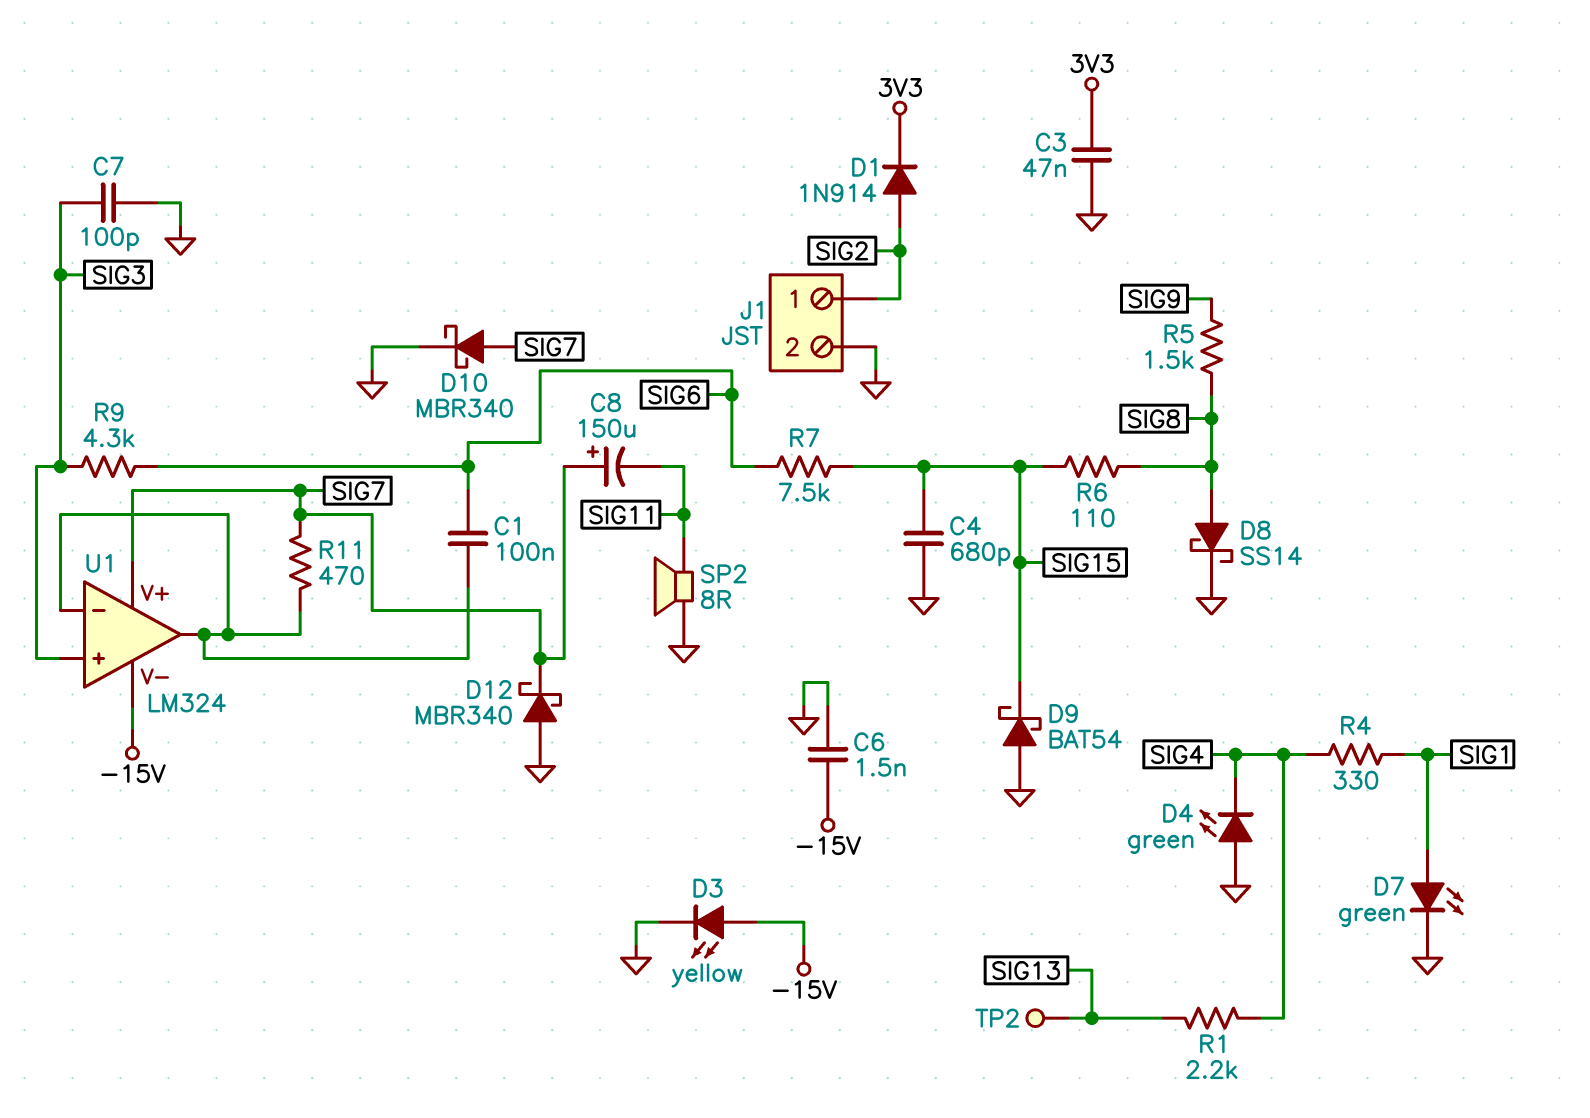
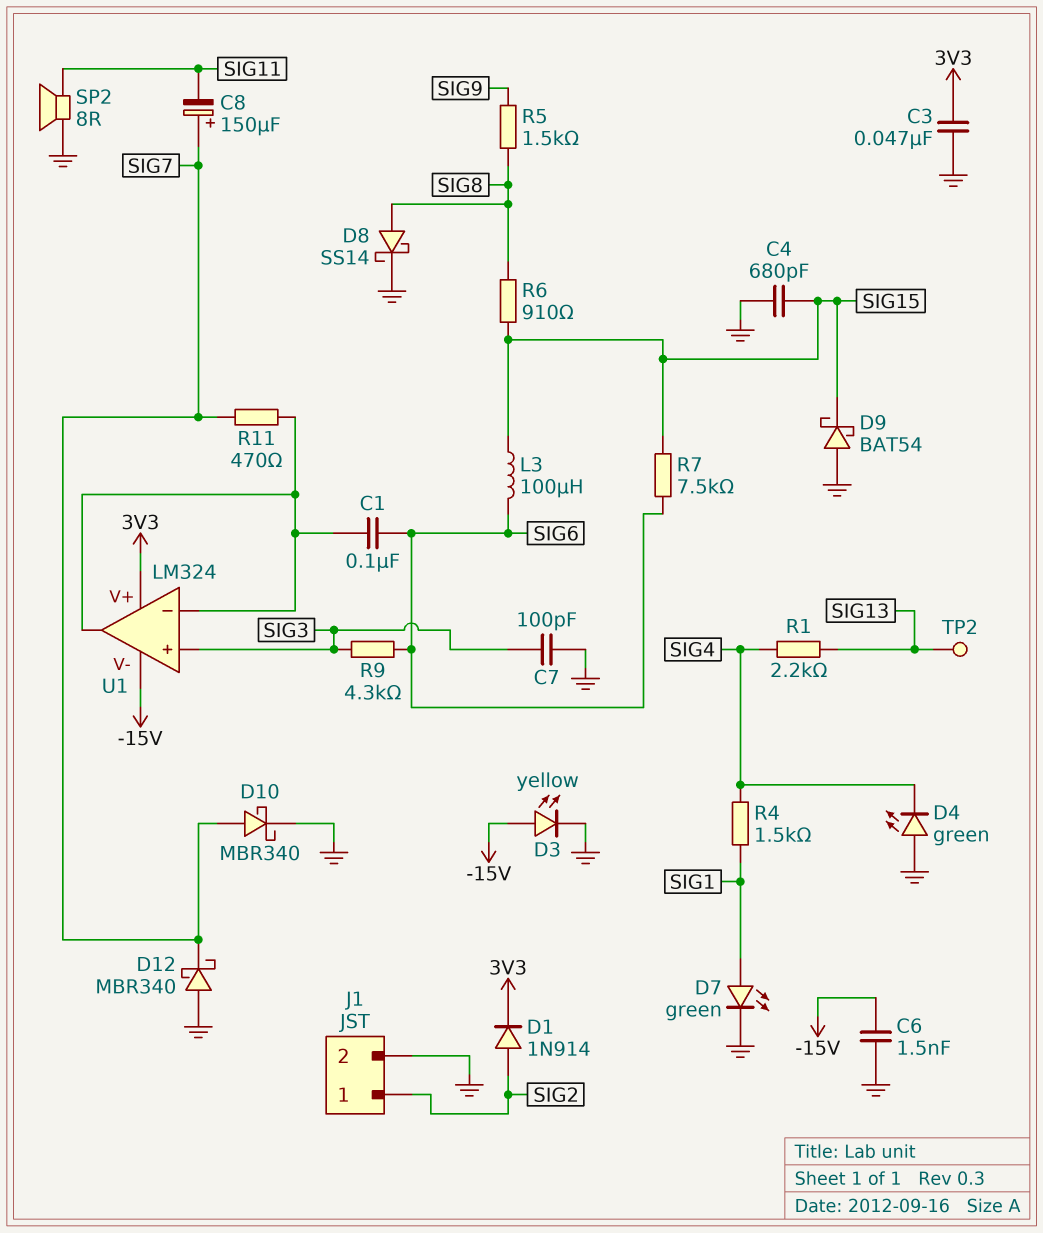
L3: none -> 100uH (SIG6, SIG15)
R4: 330 (SIG1, SIG4) -> 1.5k (SIG1, SIG4)
R6: 110 (SIG8, SIG15) -> 910 (SIG8, SIG15)
U1 pin V+: SIG7 -> 3V3

